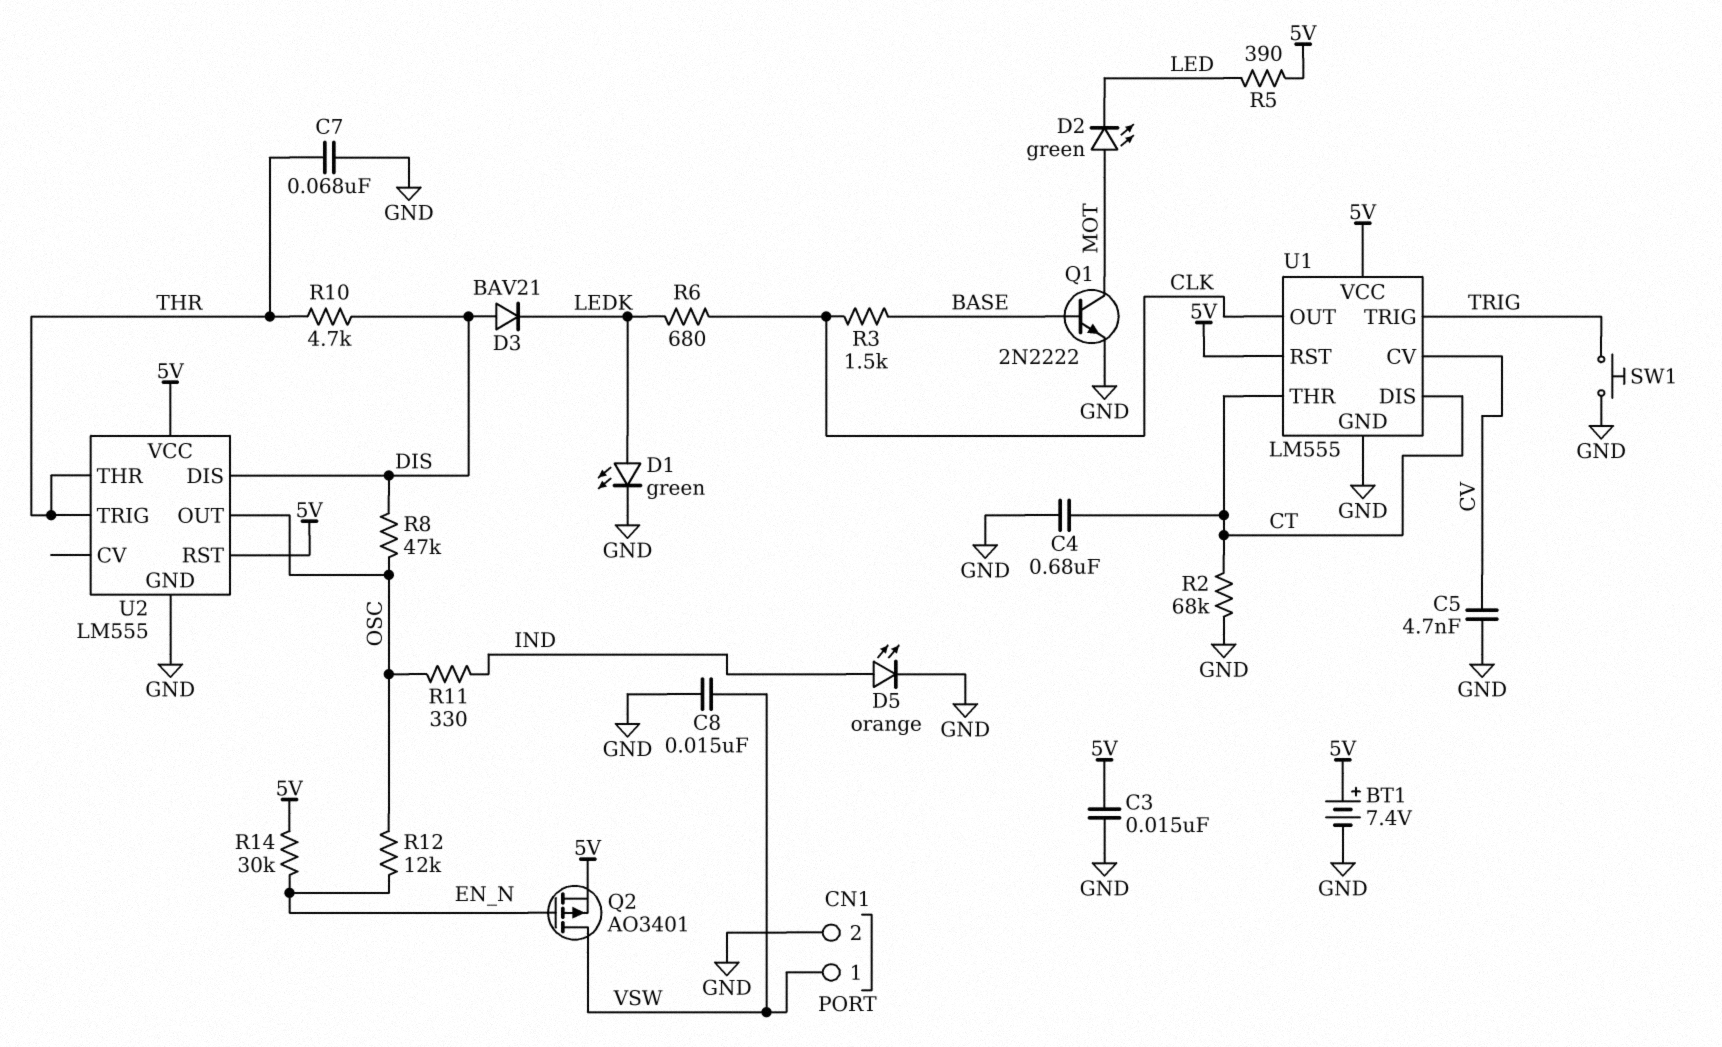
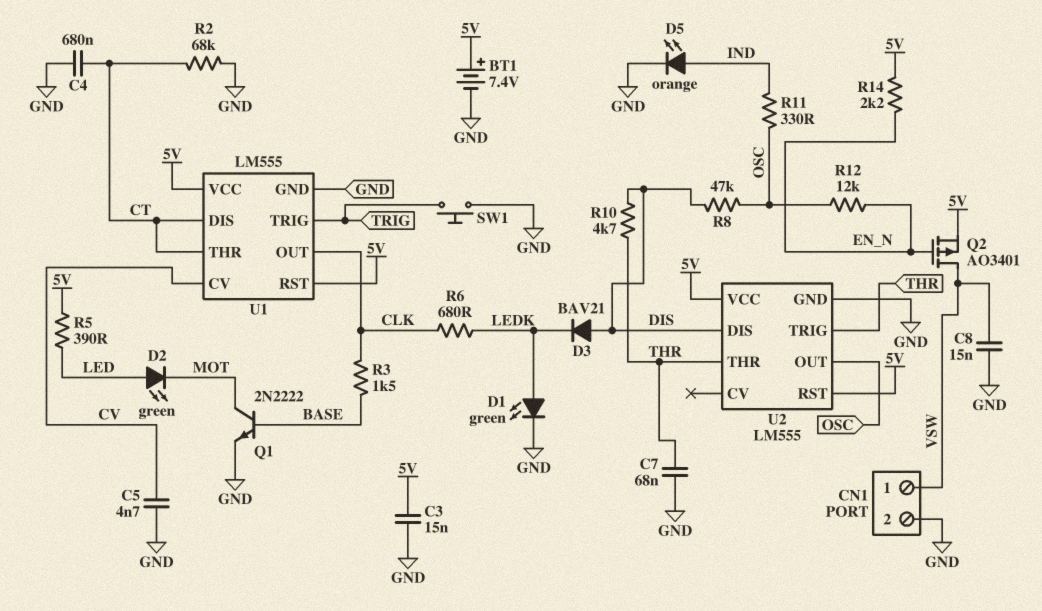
D2: LED green (A MOT, K LED) -> LED green (A LED, K MOT)
R14: 30k (5V, EN_N) -> 2.2k (5V, EN_N)

